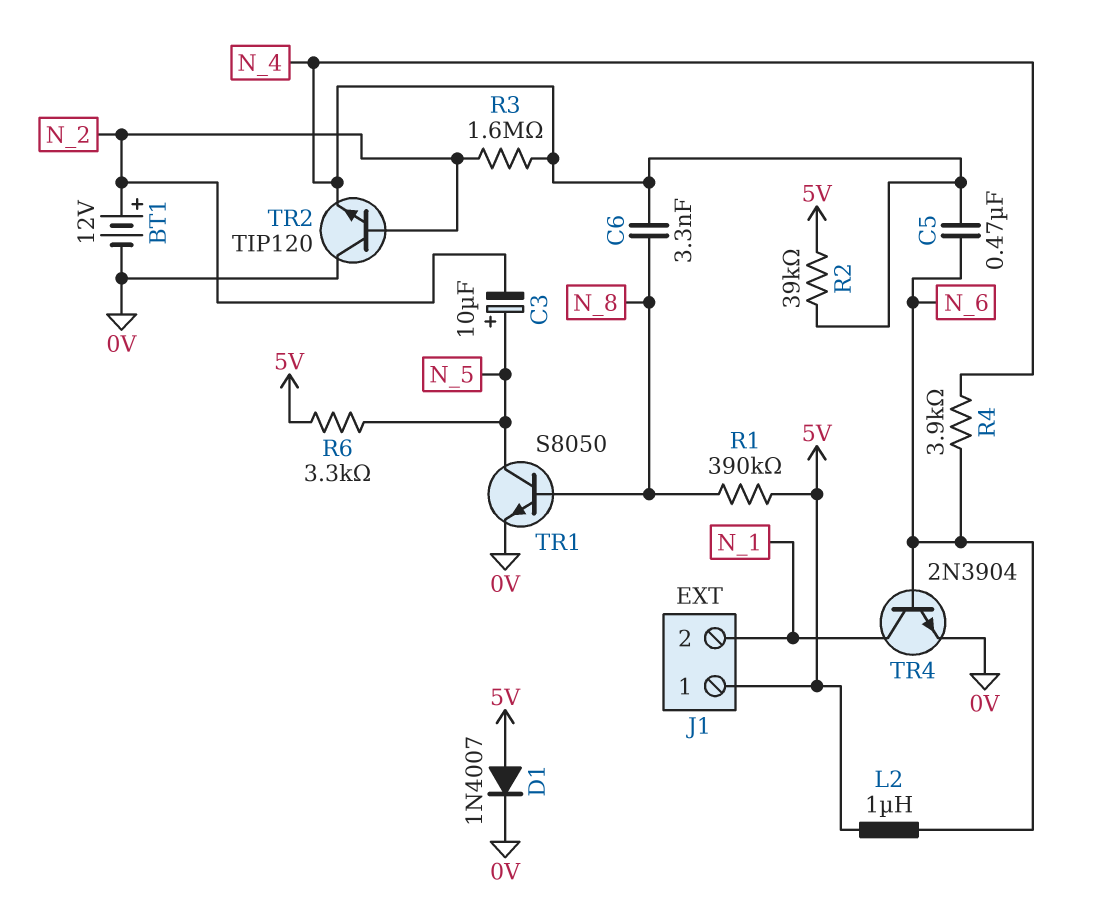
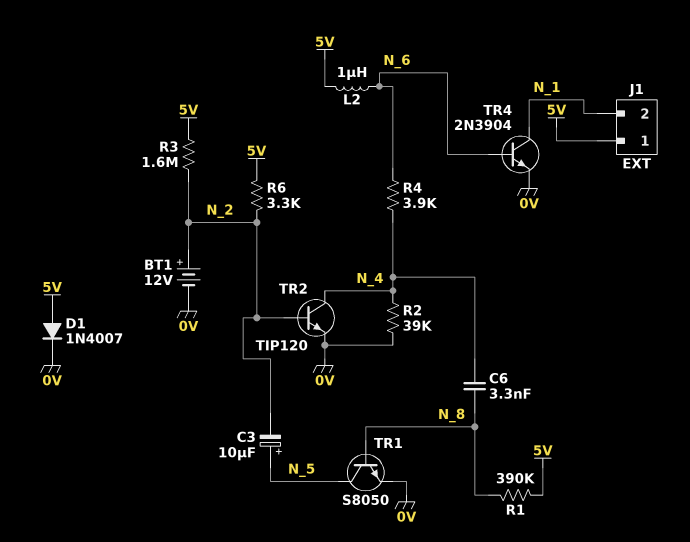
C5: 470nF (N_4, N_6) -> none
R2: 39k (5V, N_4) -> 39k (0V, N_4)
R3: 1.6M (N_2, N_4) -> 1.6M (5V, N_2)
R6: 3.3k (5V, N_5) -> 3.3k (5V, N_2)
TR2: NPN TIP120 (B N_2, C 0V, E N_4) -> NPN TIP120 (B N_2, C N_4, E 0V)

